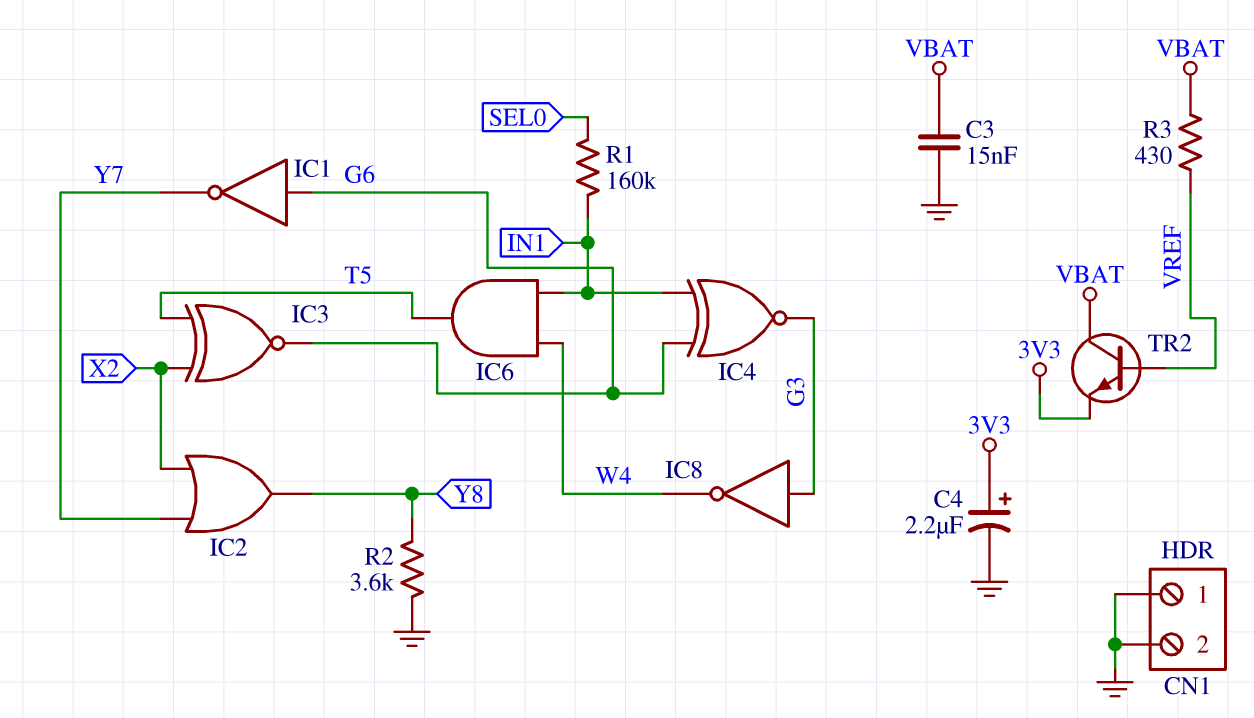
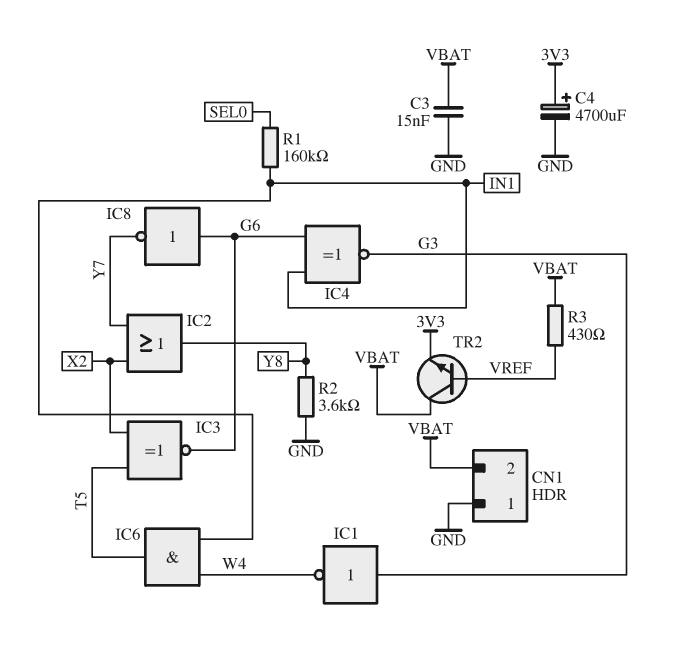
C4: 2.2uF (plus 3V3, minus GND) -> 4700uF (plus 3V3, minus GND)
CN1 pin 2: GND -> VBAT
IC1: NOT (in G6, out Y7) -> NOT (in G3, out W4)
IC8: NOT (in G3, out W4) -> NOT (in G6, out Y7)

